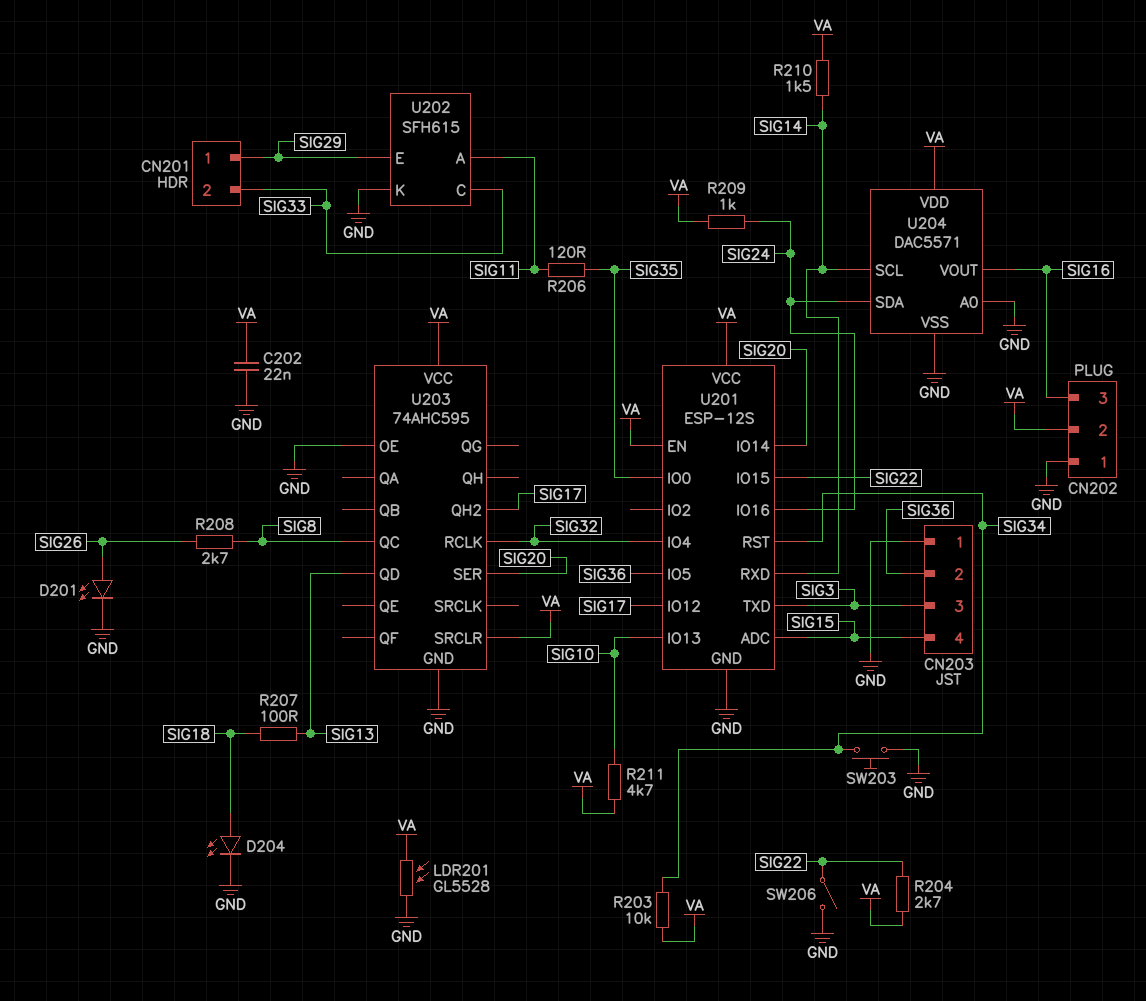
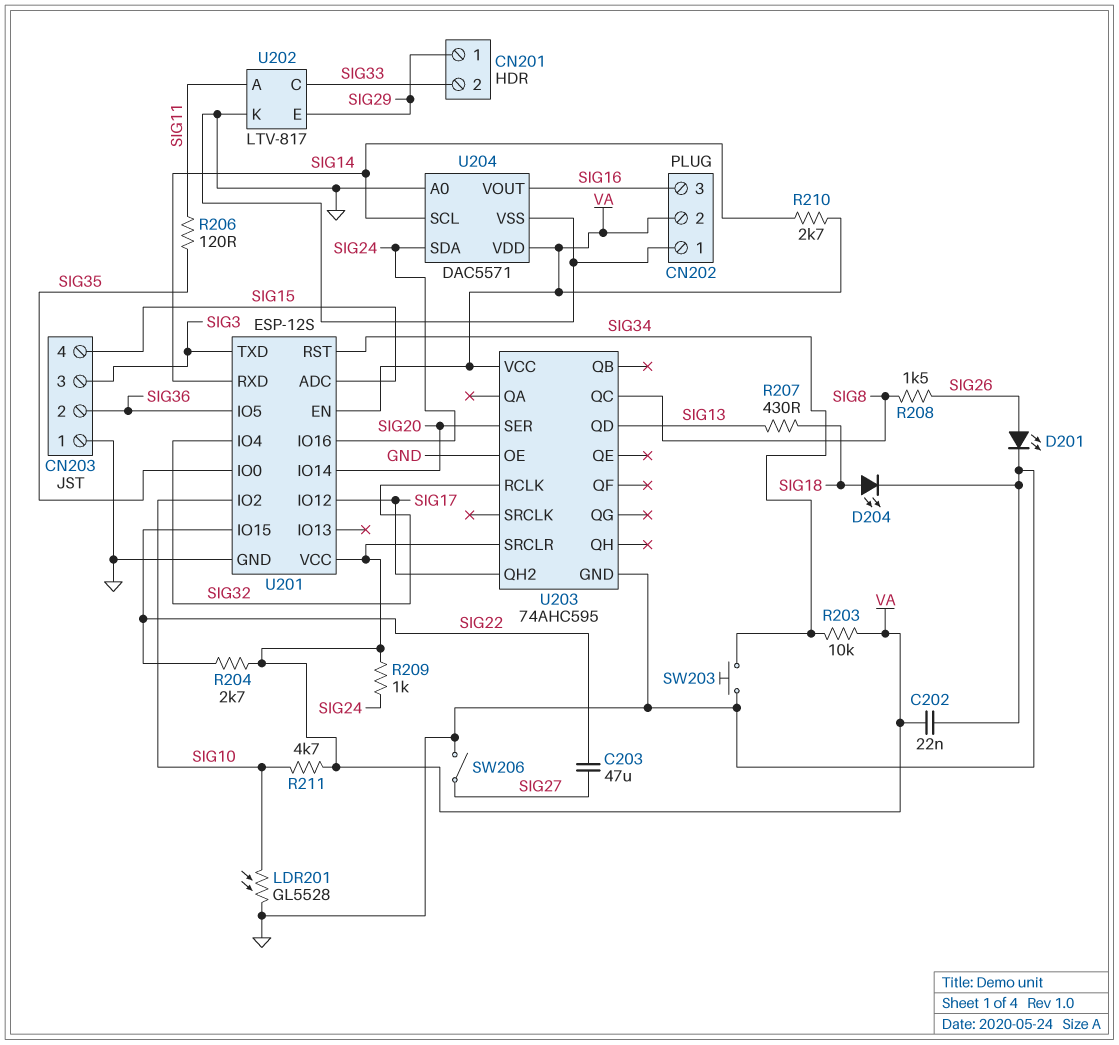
C203: none -> 47uF (SIG22, SIG27)
LDR201: GL5528 (GND, VA) -> GL5528 (GND, SIG10)
R207: 100 (SIG13, SIG18) -> 430 (SIG13, SIG18)
R208: 2.7k (SIG8, SIG26) -> 1.5k (SIG8, SIG26)
R210: 1.5k (SIG14, VA) -> 2.7k (SIG14, VA)
SW206: switch (GND, SIG22) -> switch (GND, SIG27)
U201 pin IO2: none -> SIG10
U201 pin IO13: SIG10 -> none
U202: SFH615 -> LTV-817

